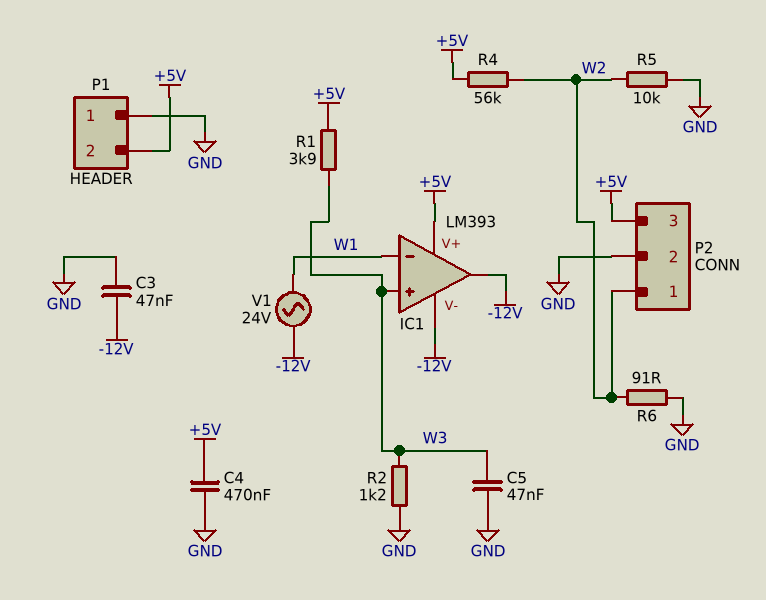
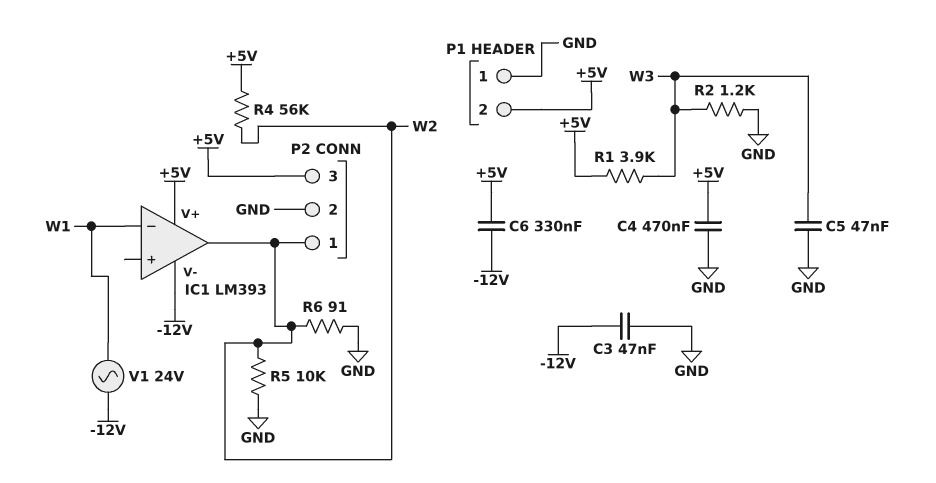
C6: none -> 330nF (+5V, -12V)
IC1 pin in+: W3 -> none
IC1 pin out: -12V -> W2

